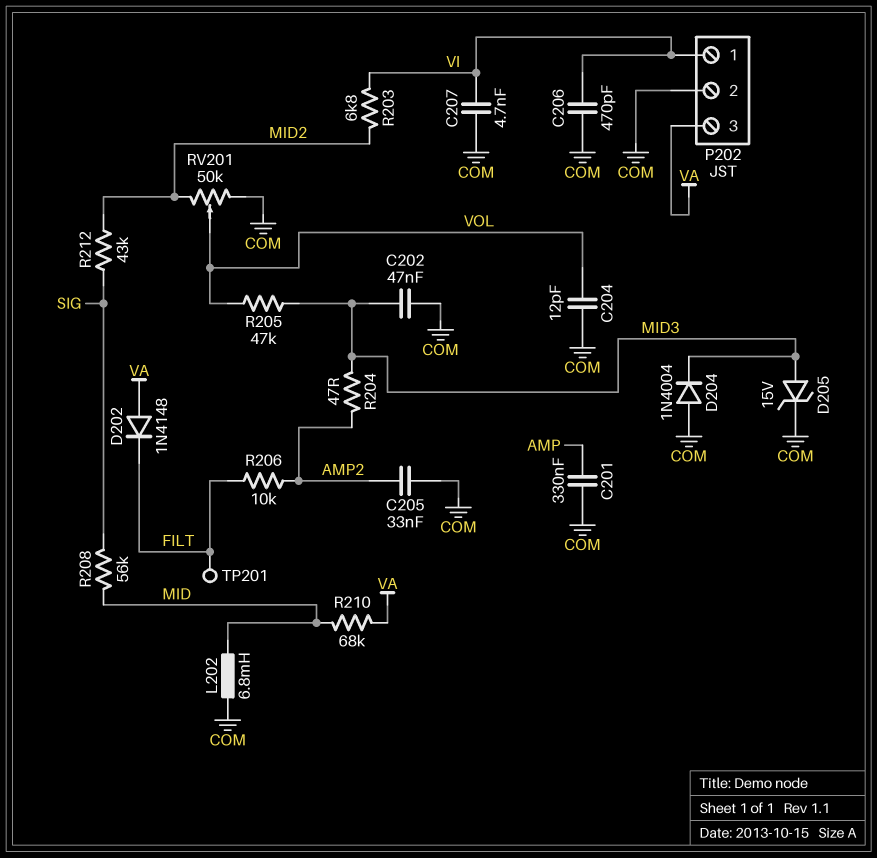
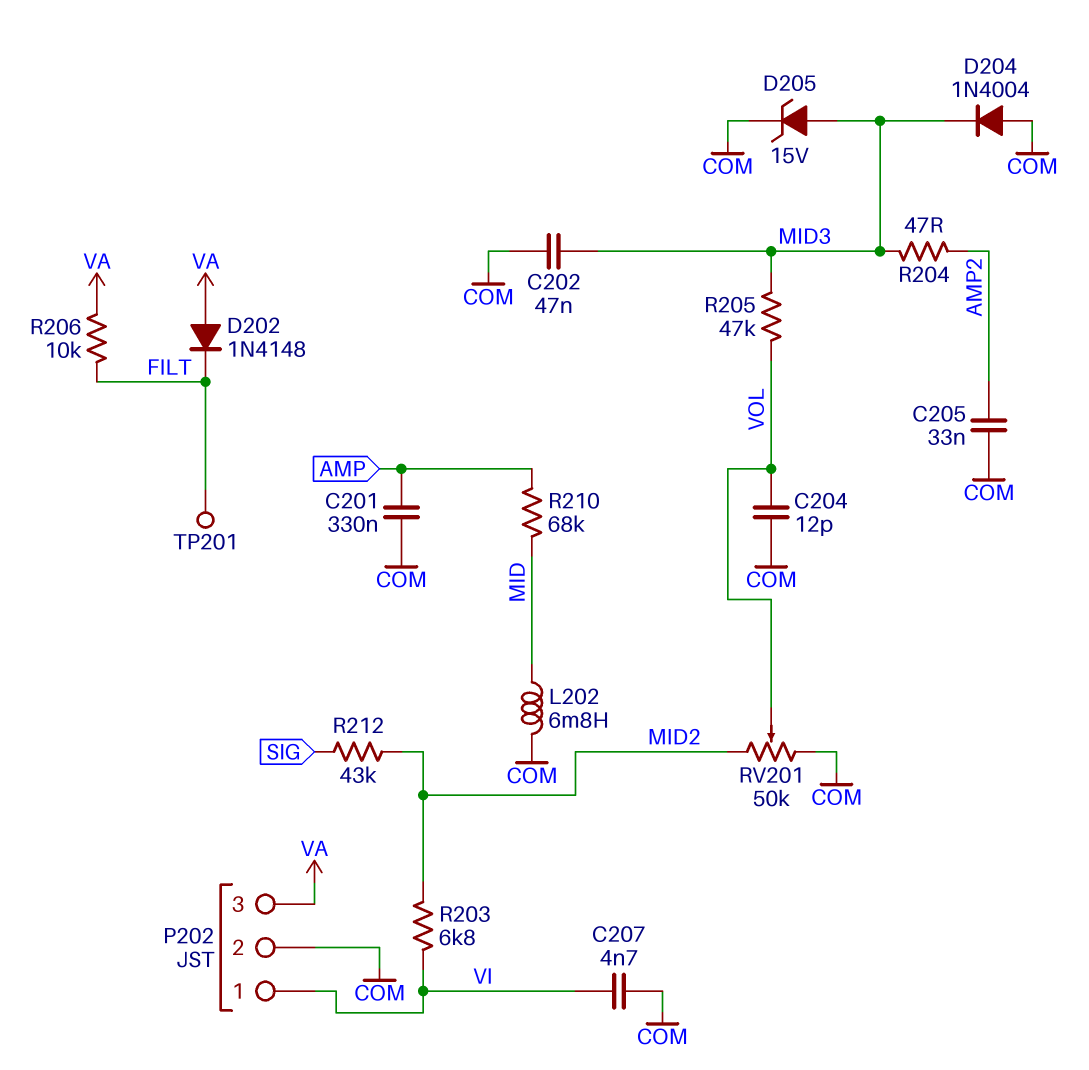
C206: 470pF (COM, VI) -> none
R206: 10k (AMP2, FILT) -> 10k (FILT, VA)
R208: 56k (MID, SIG) -> none
R210: 68k (MID, VA) -> 68k (AMP, MID)

